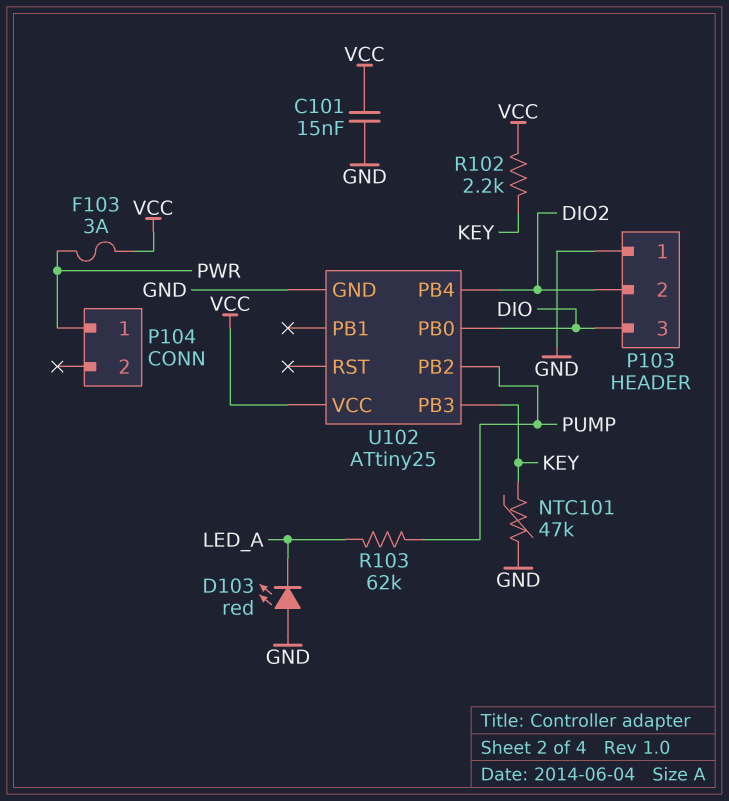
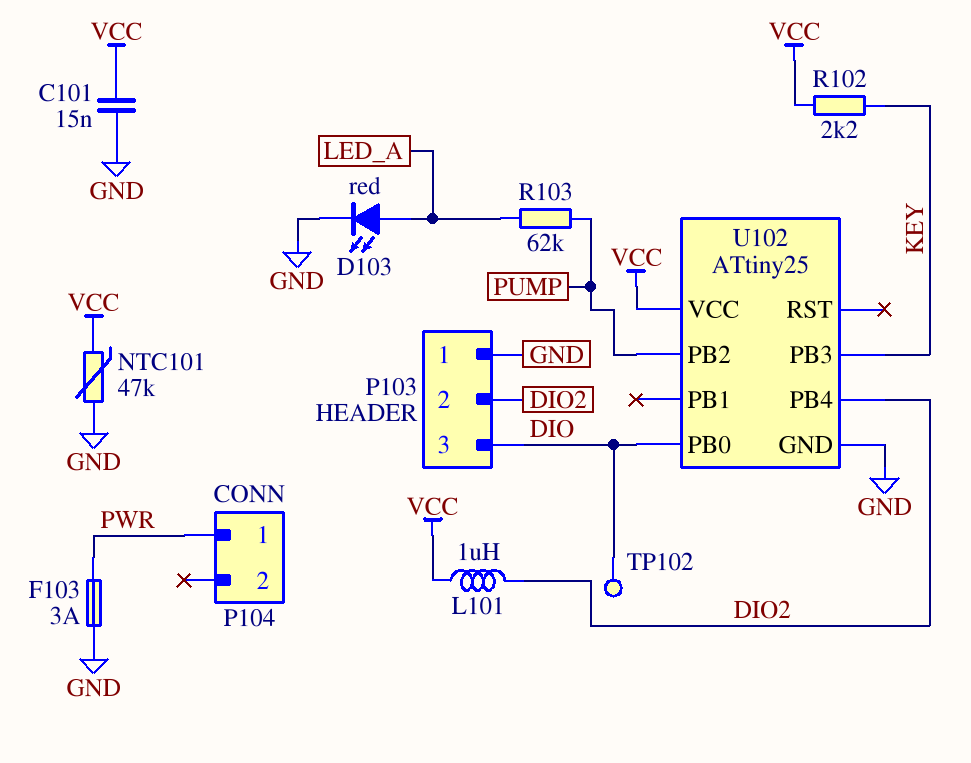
D103: LED red (A GND, K LED_A) -> LED red (A LED_A, K GND)
F103: 3A (PWR, VCC) -> 3A (GND, PWR)
L101: none -> 1uH (DIO2, VCC)
NTC101: 47k (GND, KEY) -> 47k (GND, VCC)
TP102: none -> test point (DIO)

